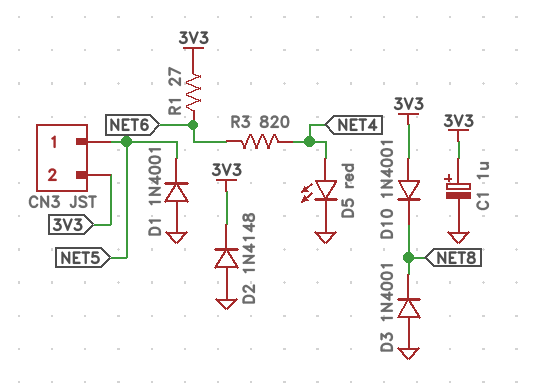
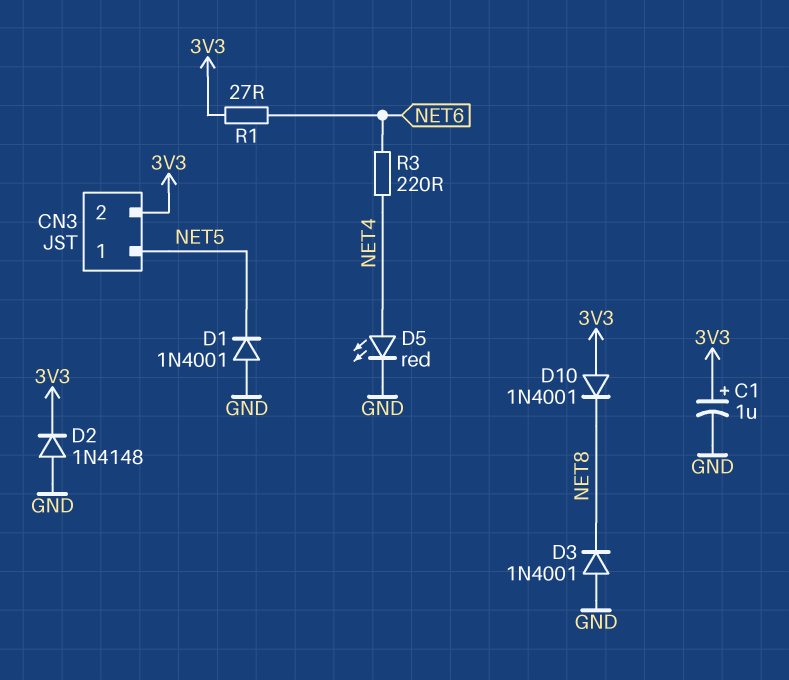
R3: 820 (NET4, NET6) -> 220 (NET4, NET6)

